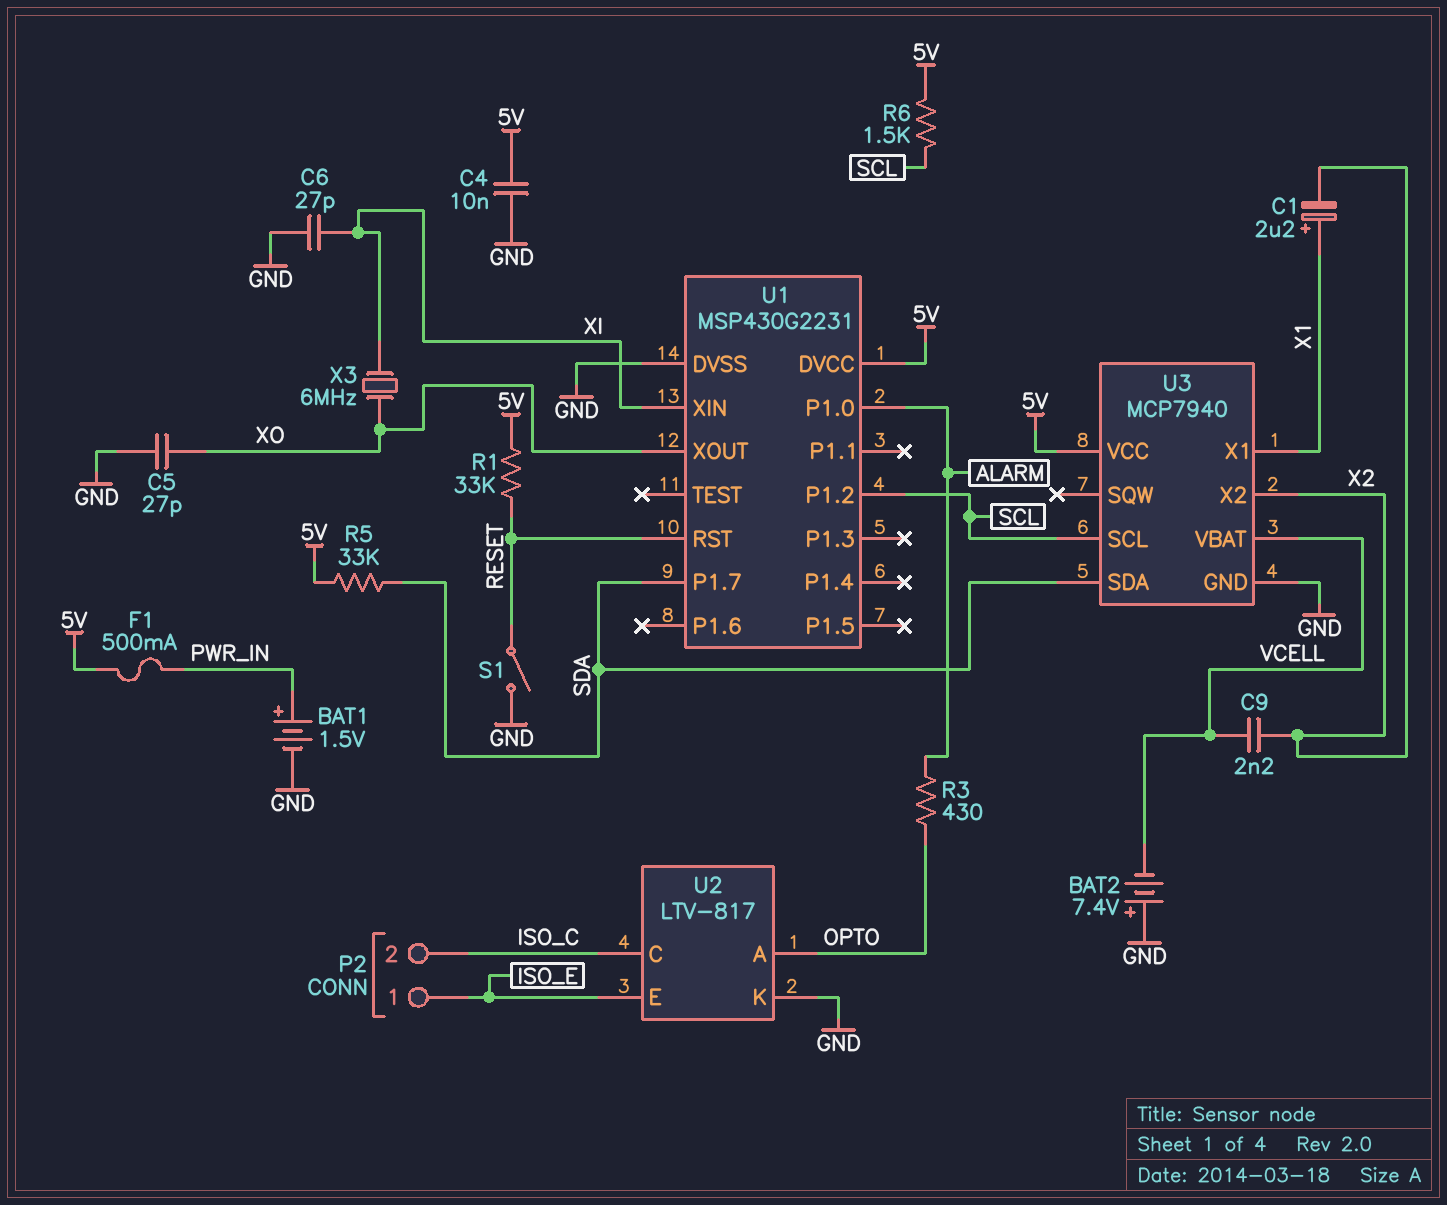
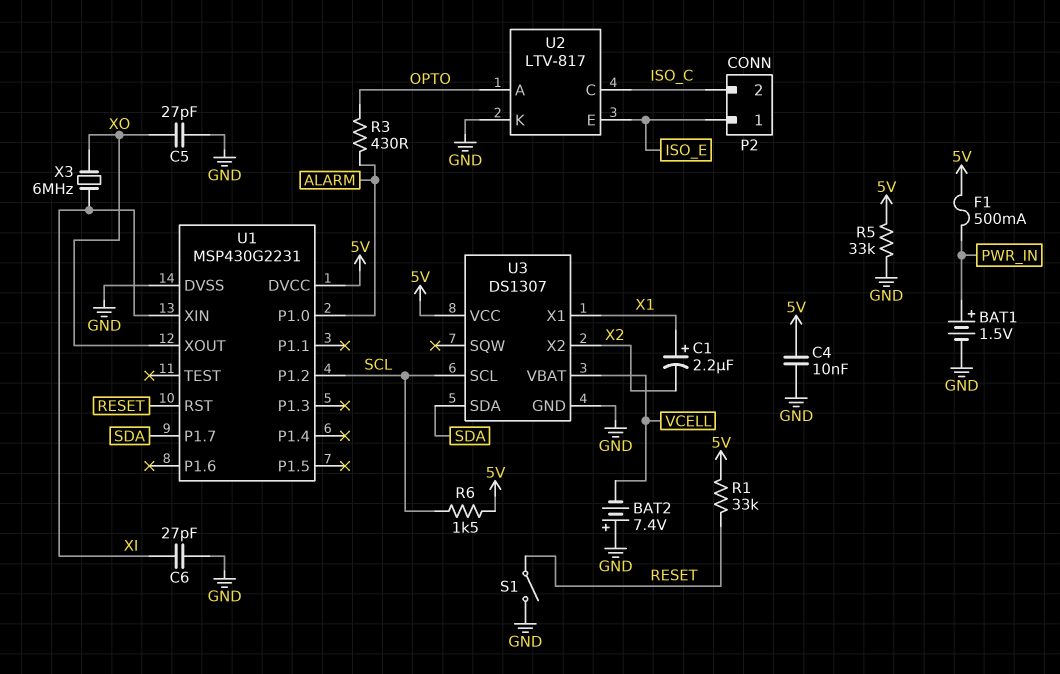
C9: 2.2nF (VCELL, X2) -> none
R5: 33k (5V, SDA) -> 33k (5V, GND)
U3: MCP7940 -> DS1307

